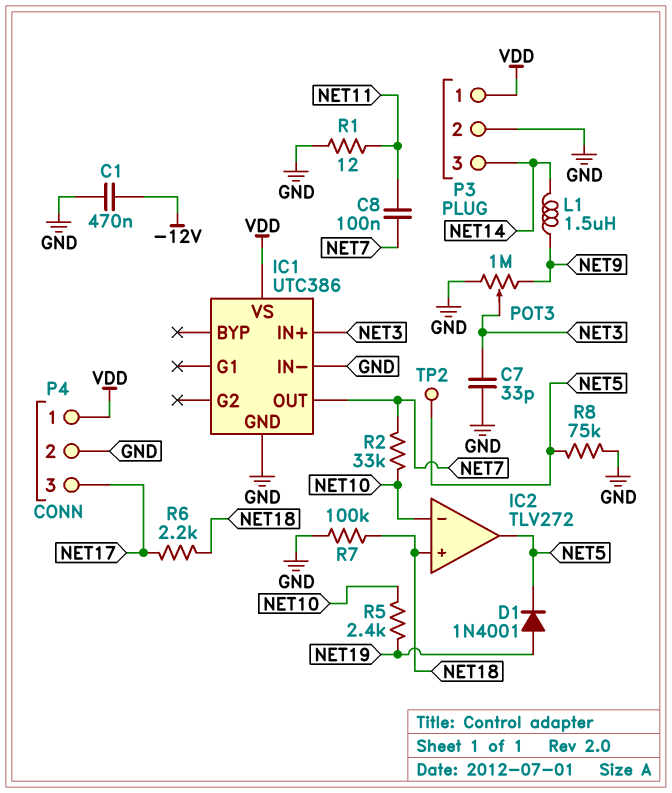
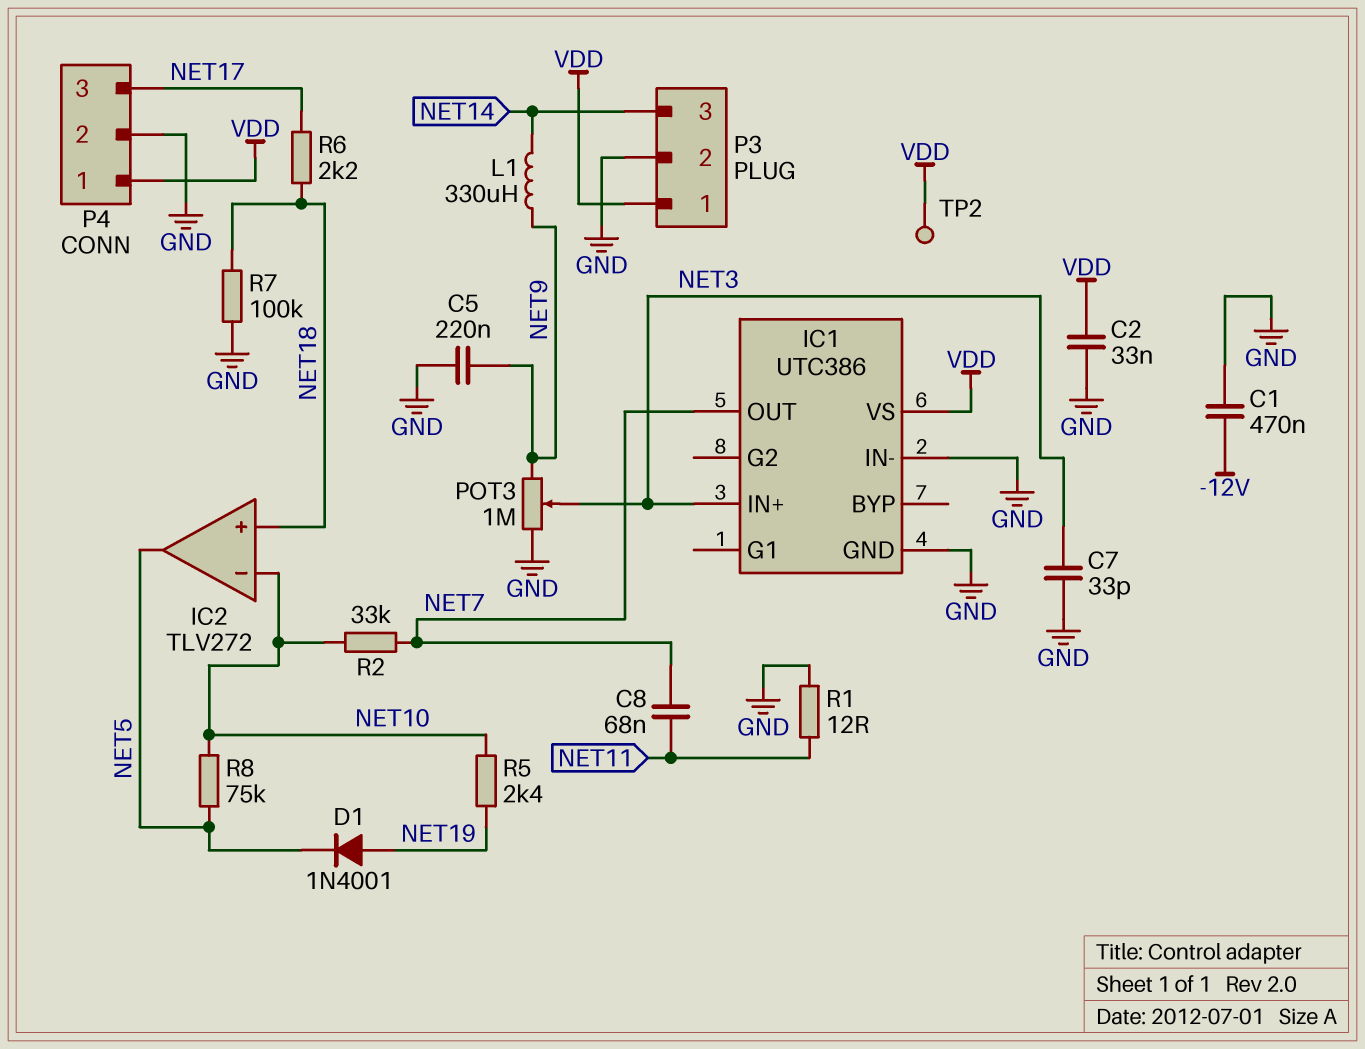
C2: none -> 33nF (GND, VDD)
C5: none -> 220nF (GND, NET9)
C8: 100nF (NET7, NET11) -> 68nF (NET7, NET11)
L1: 1.5uH (NET9, NET14) -> 330uH (NET9, NET14)
R8: 75k (GND, NET5) -> 75k (NET5, NET10)
TP2: test point (NET5) -> test point (VDD)

